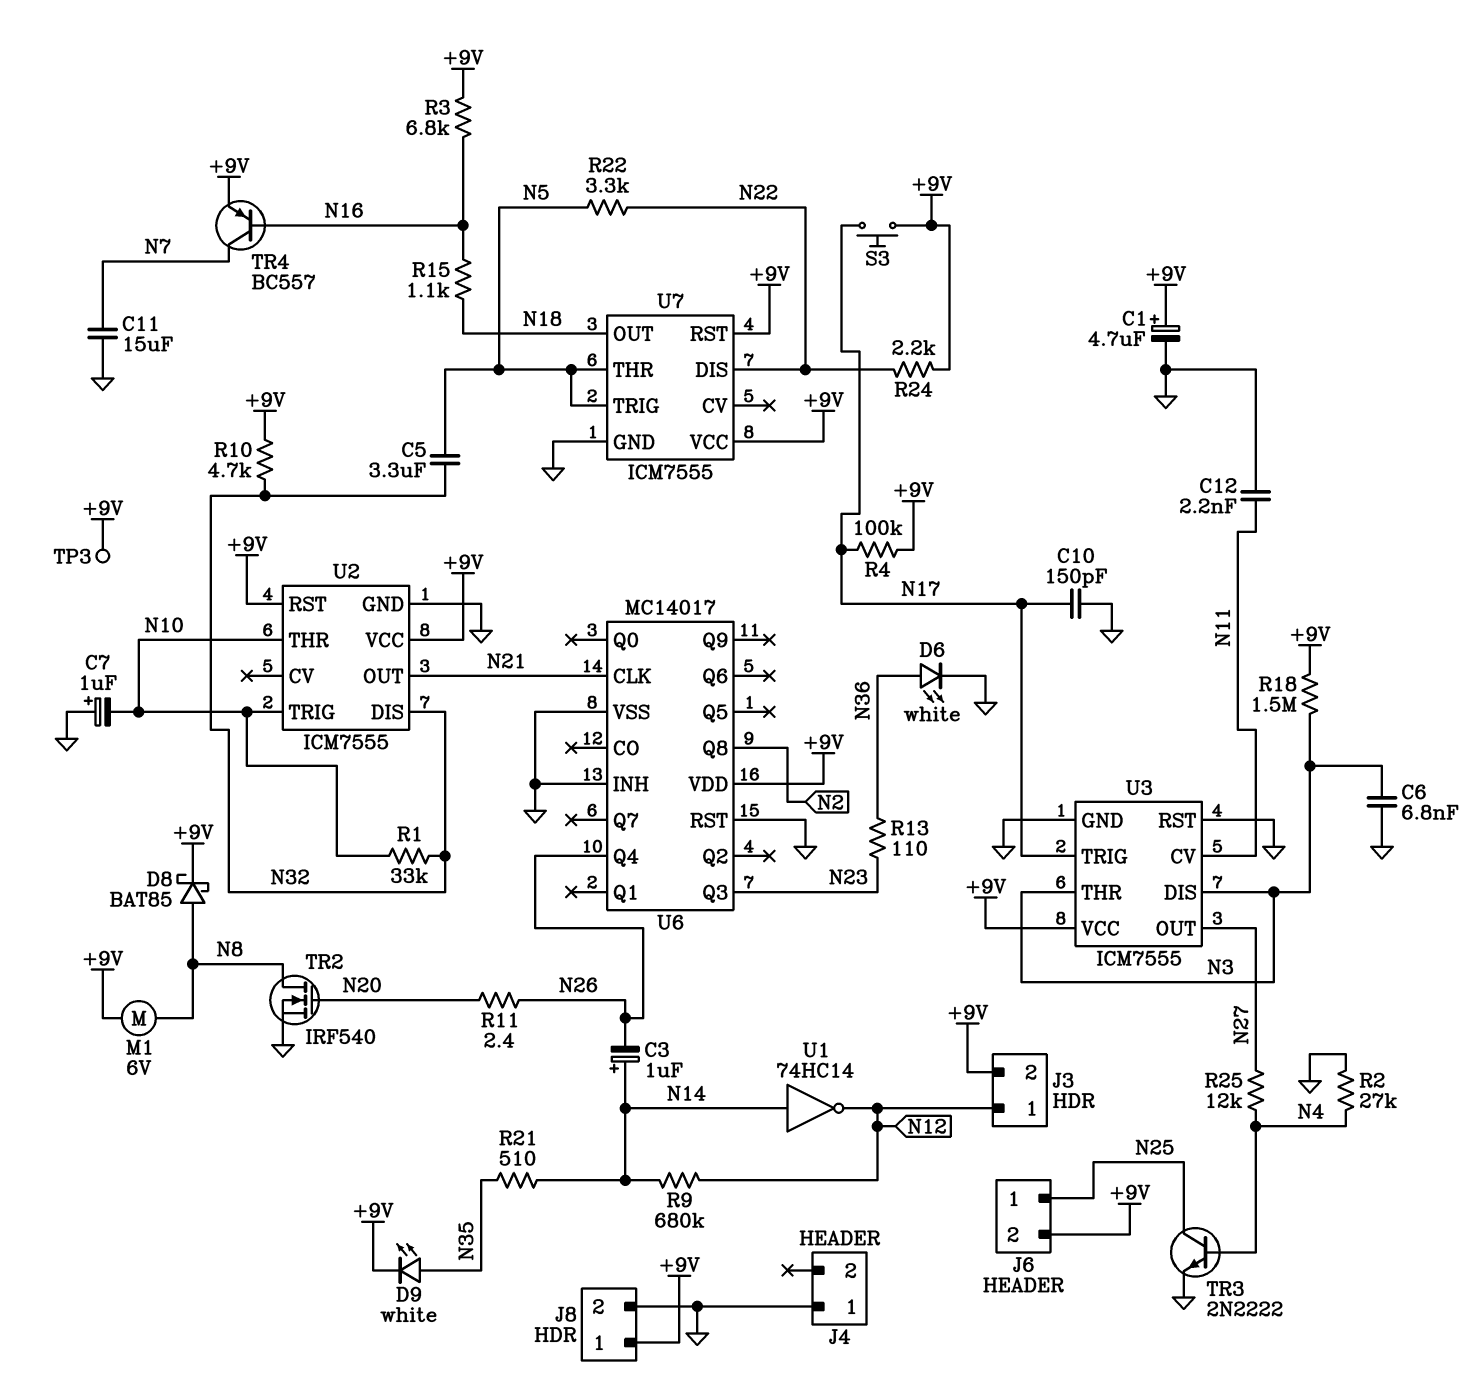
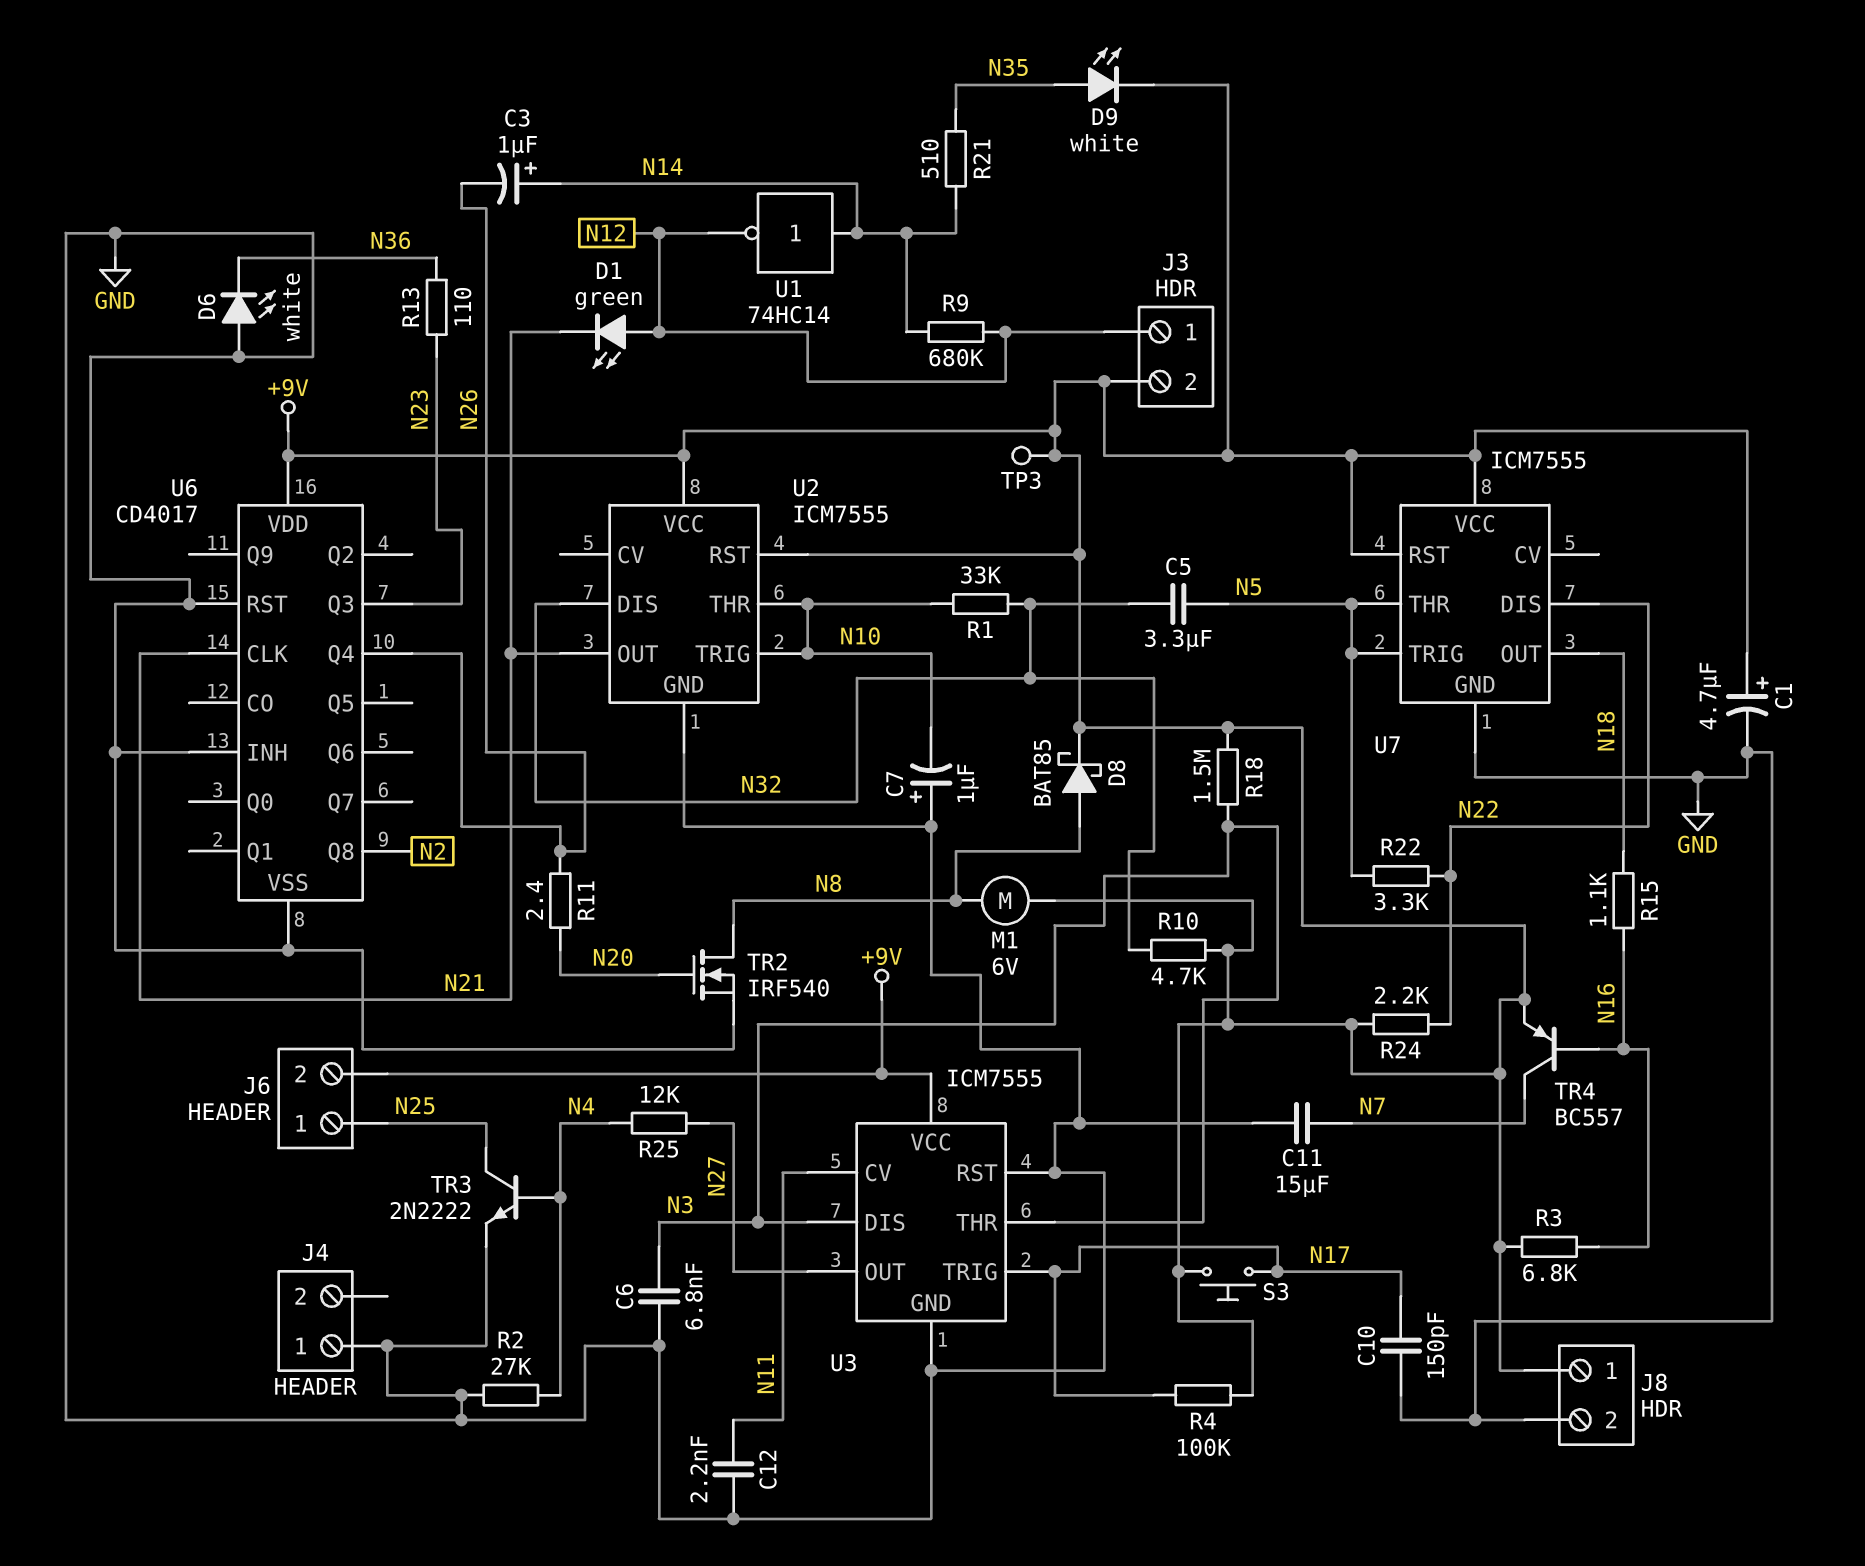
D1: none -> LED green (A N12, K N21)
D6: LED white (A N36, K GND) -> LED white (A GND, K N36)
U6: MC14017 -> CD4017

